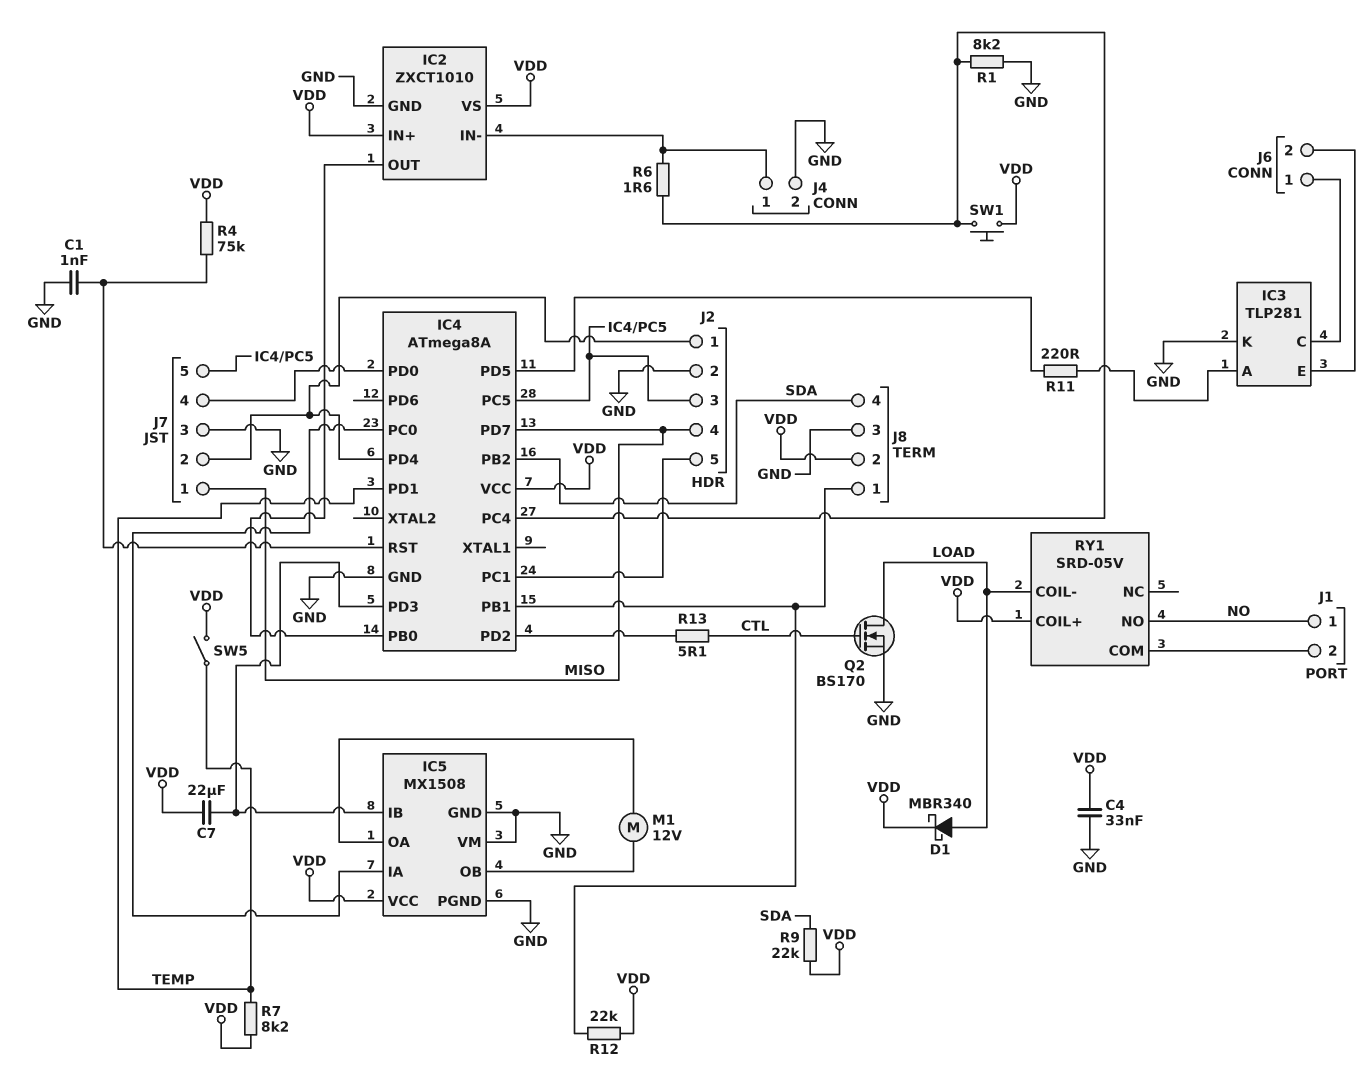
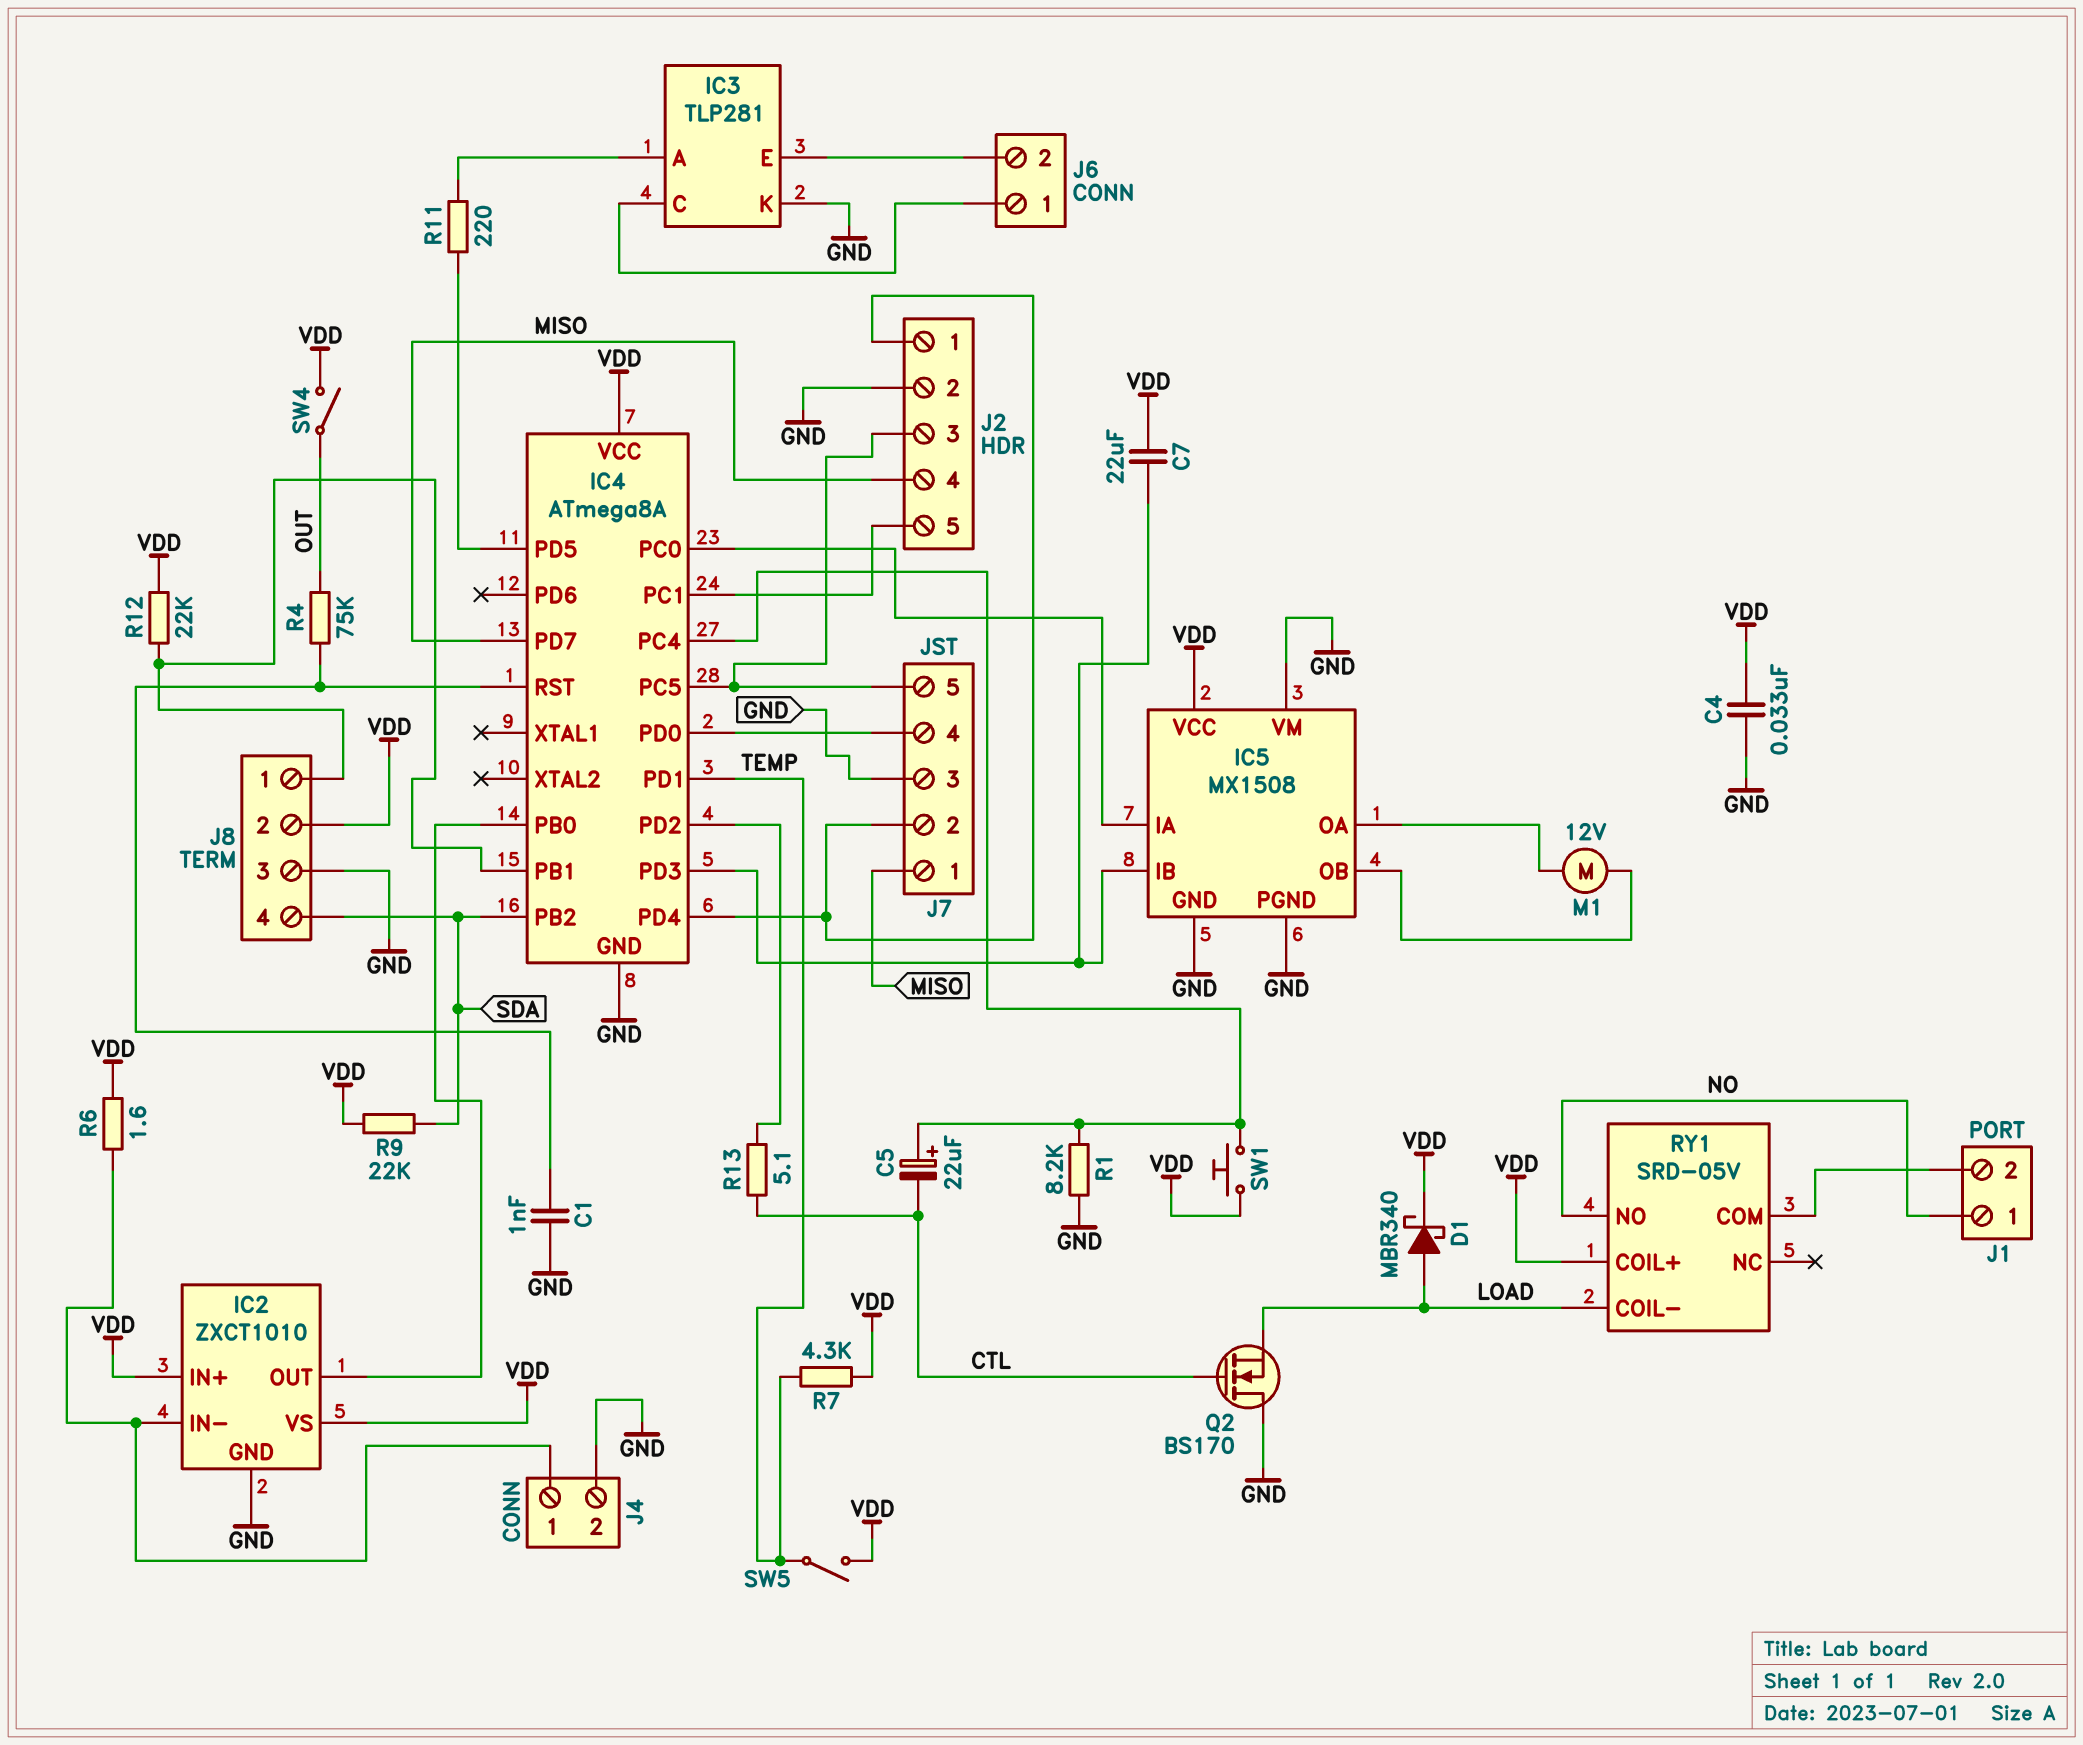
C5: none -> 22uF (plus IC4/PC4, minus CTL)
Q2: NMOS BS170 (G CTL, D LOAD, S GND) -> NMOS BS170 (G CTL, D GND, S LOAD)
R4: 75k (IC4/RST, VDD) -> 75k (IC4/RST, OUT)
R6: 1.6 (IC2/IN-, IC4/PC4) -> 1.6 (IC2/IN-, VDD)
R7: 8.2k (TEMP, VDD) -> 4.3k (TEMP, VDD)
SW4: none -> switch (OUT, VDD)

